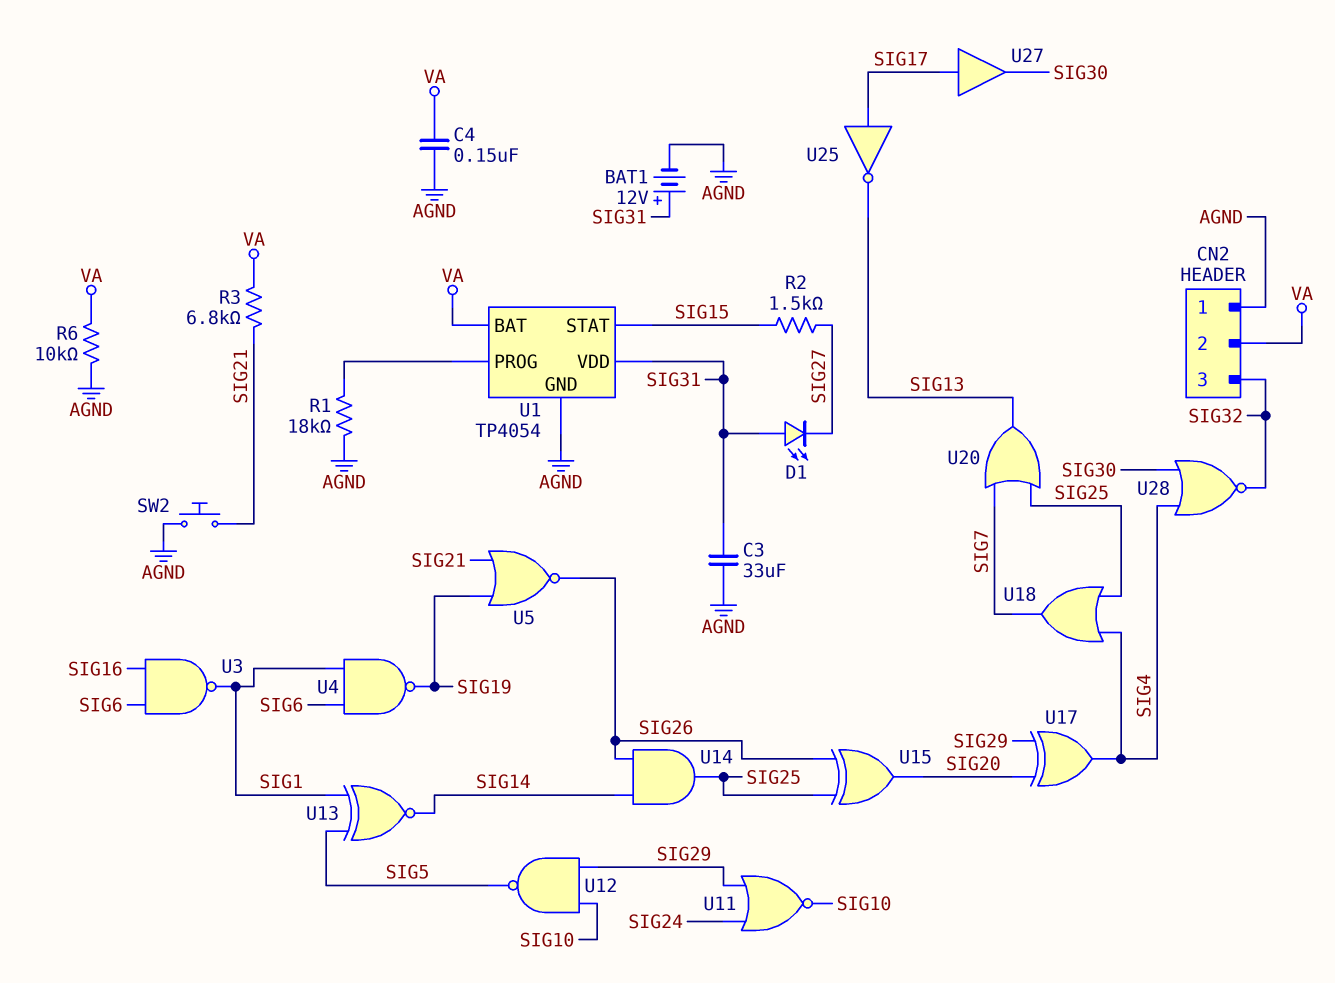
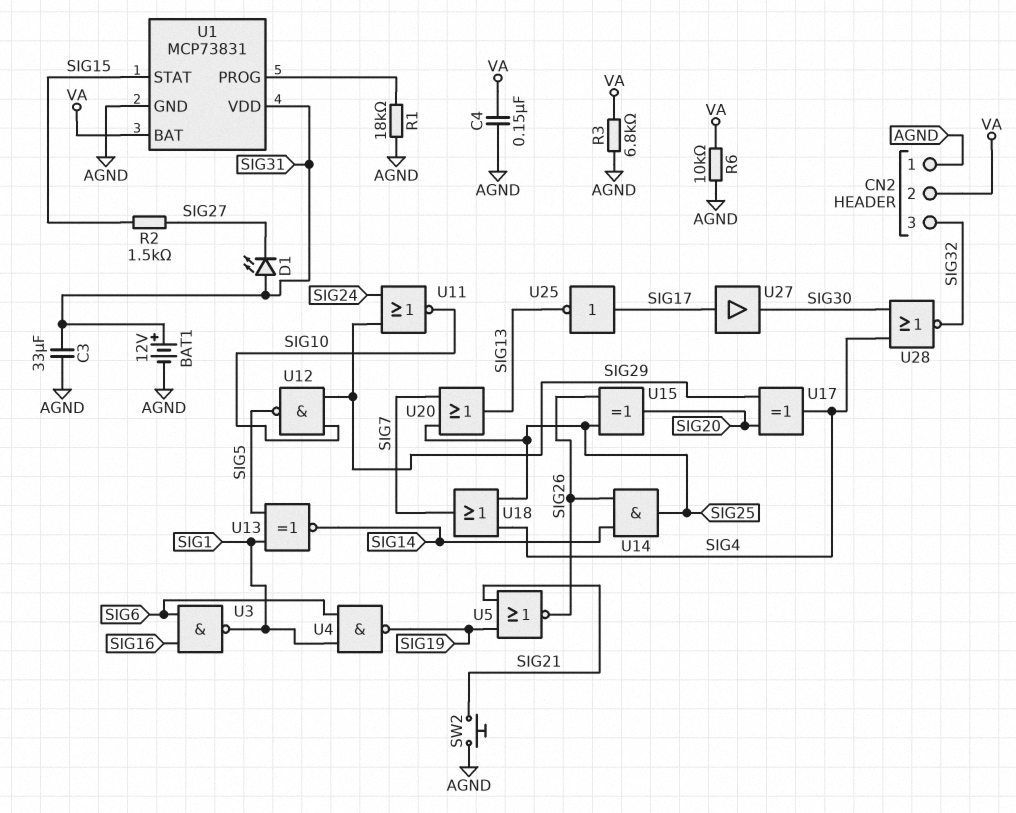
R3: 6.8k (SIG21, VA) -> 6.8k (AGND, VA)
U1: TP4054 -> MCP73831

